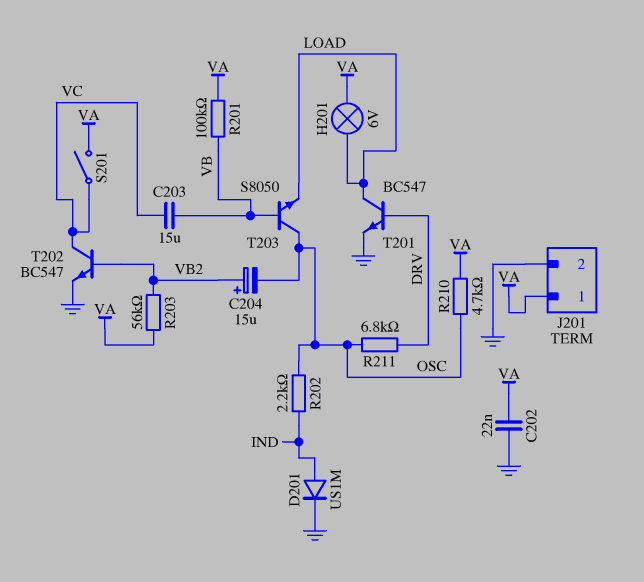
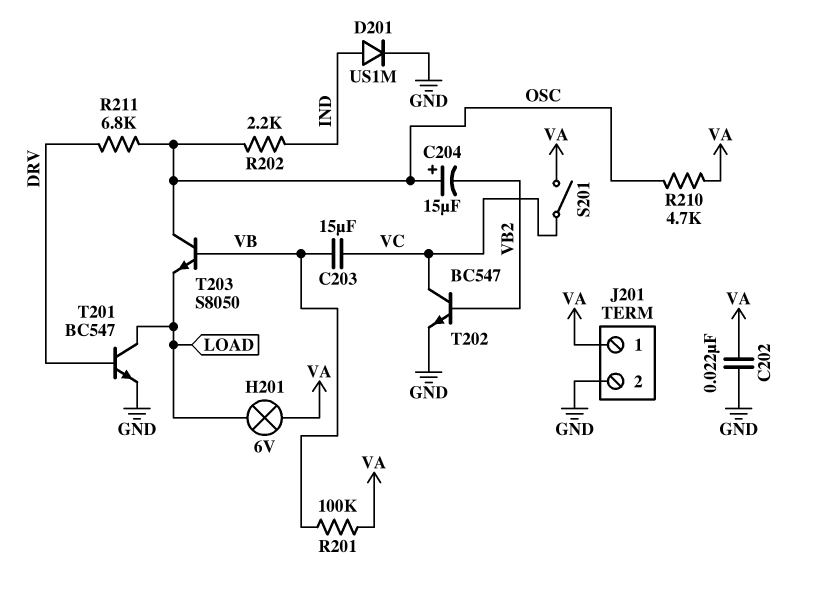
C204: 15uF (plus VB2, minus OSC) -> 15uF (plus OSC, minus VB2)
R203: 56k (VA, VB2) -> none

